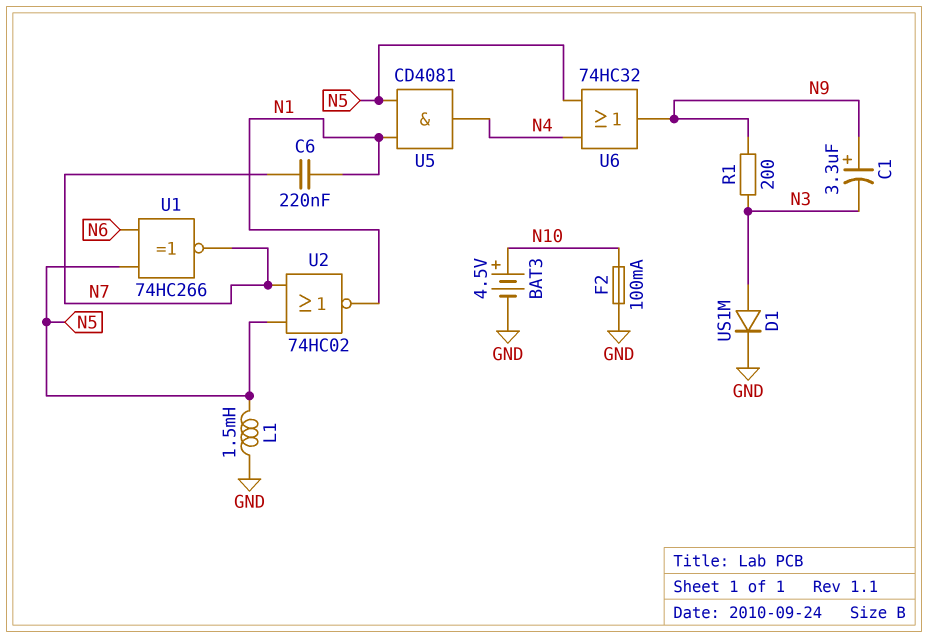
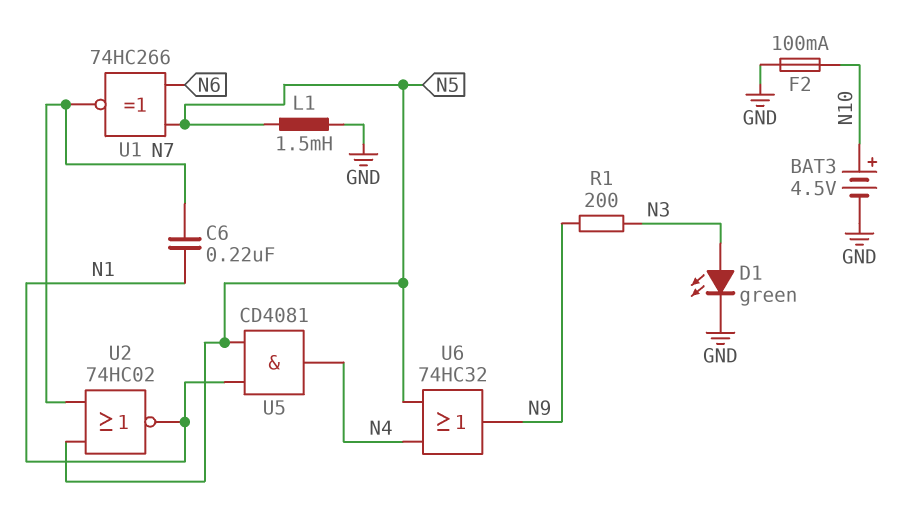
C1: 3.3uF (plus N9, minus N3) -> none
D1: diode US1M (A N3, K GND) -> LED green (A N3, K GND)

